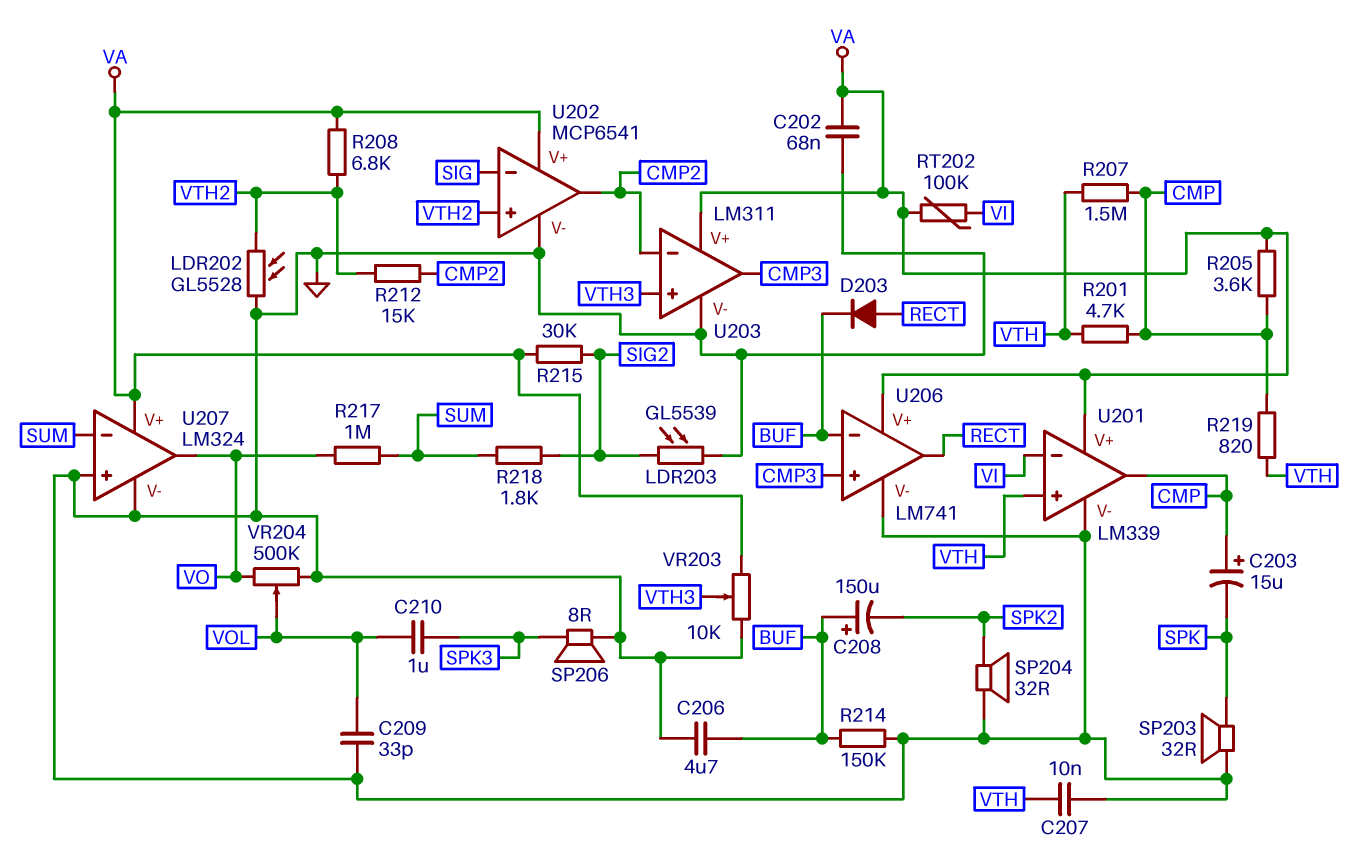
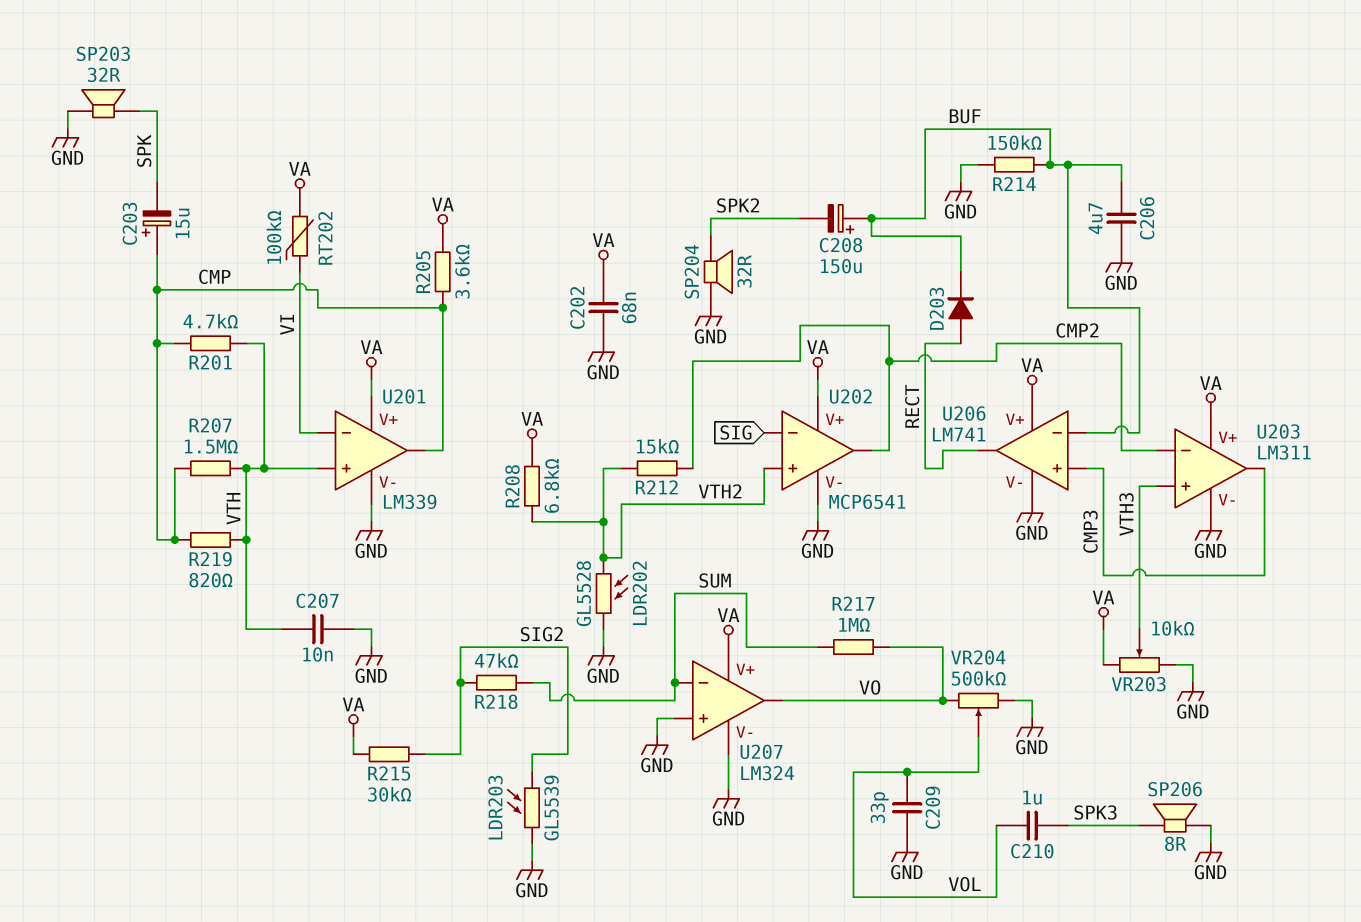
R218: 1.8k (SIG2, SUM) -> 47k (SIG2, SUM)

